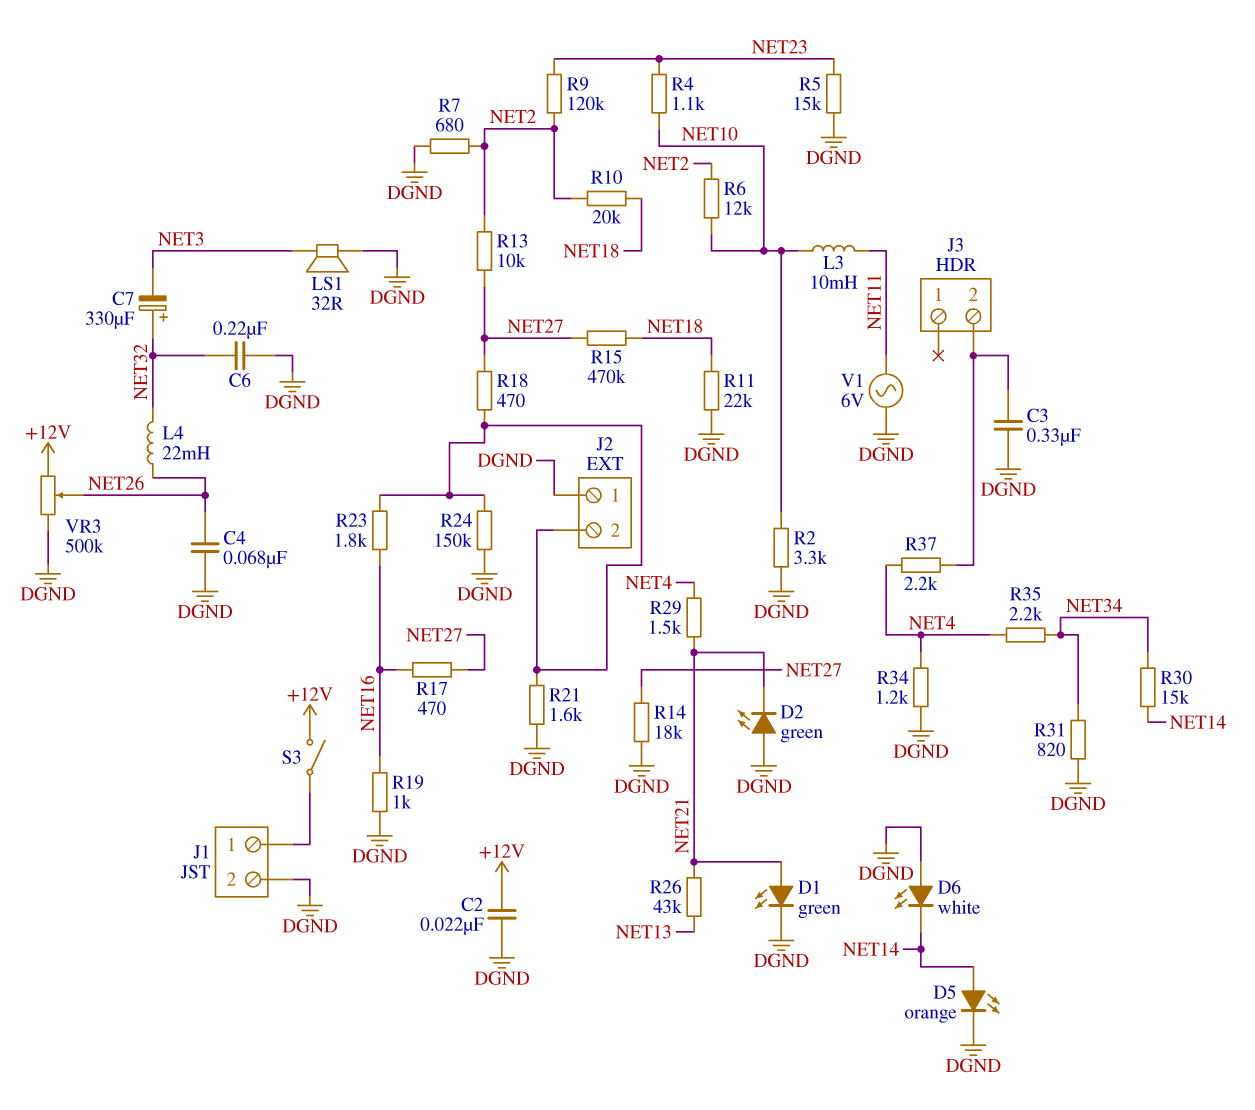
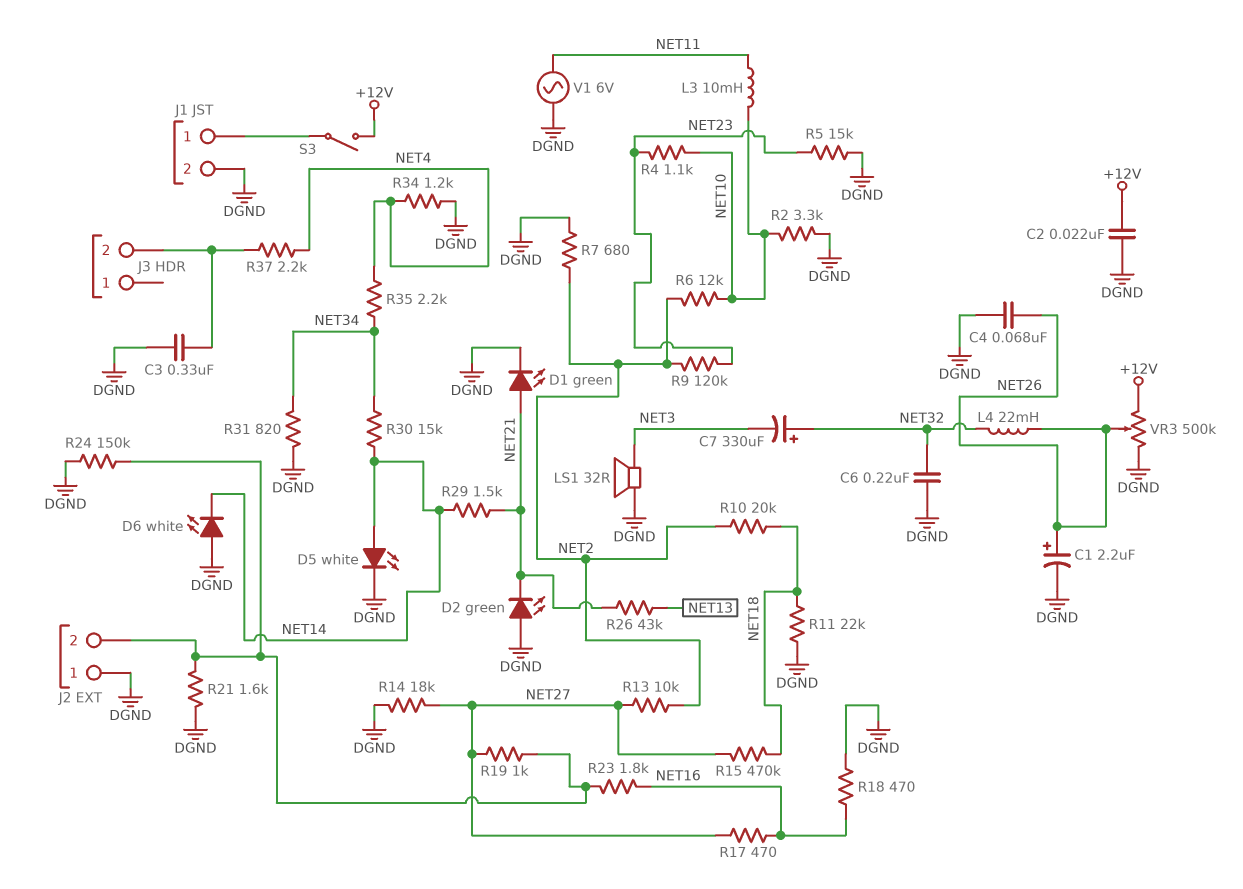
C1: none -> 2.2uF (plus NET26, minus DGND)
D5: LED orange (A NET14, K DGND) -> LED white (A NET14, K DGND)
R18: 470 (J2/2, NET27) -> 470 (DGND, NET16)
R19: 1k (DGND, NET16) -> 1k (J2/2, NET27)
R29: 1.5k (NET4, NET21) -> 1.5k (NET14, NET21)

